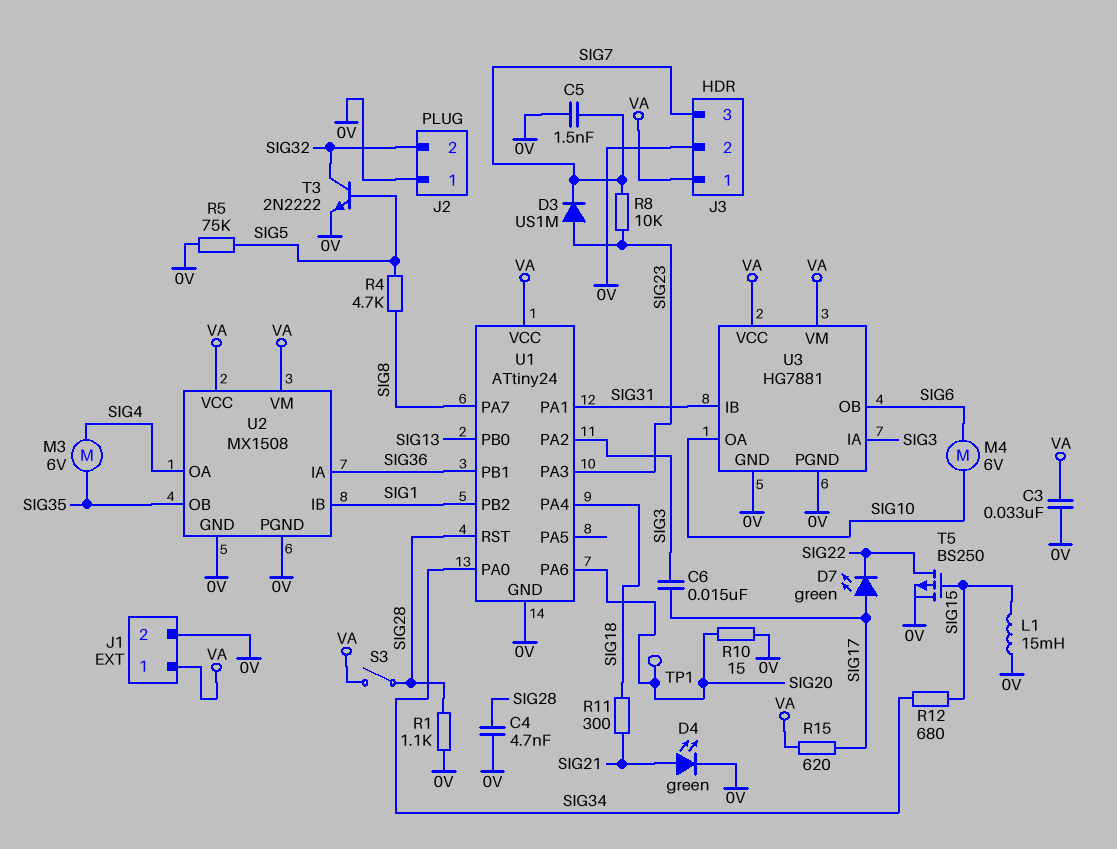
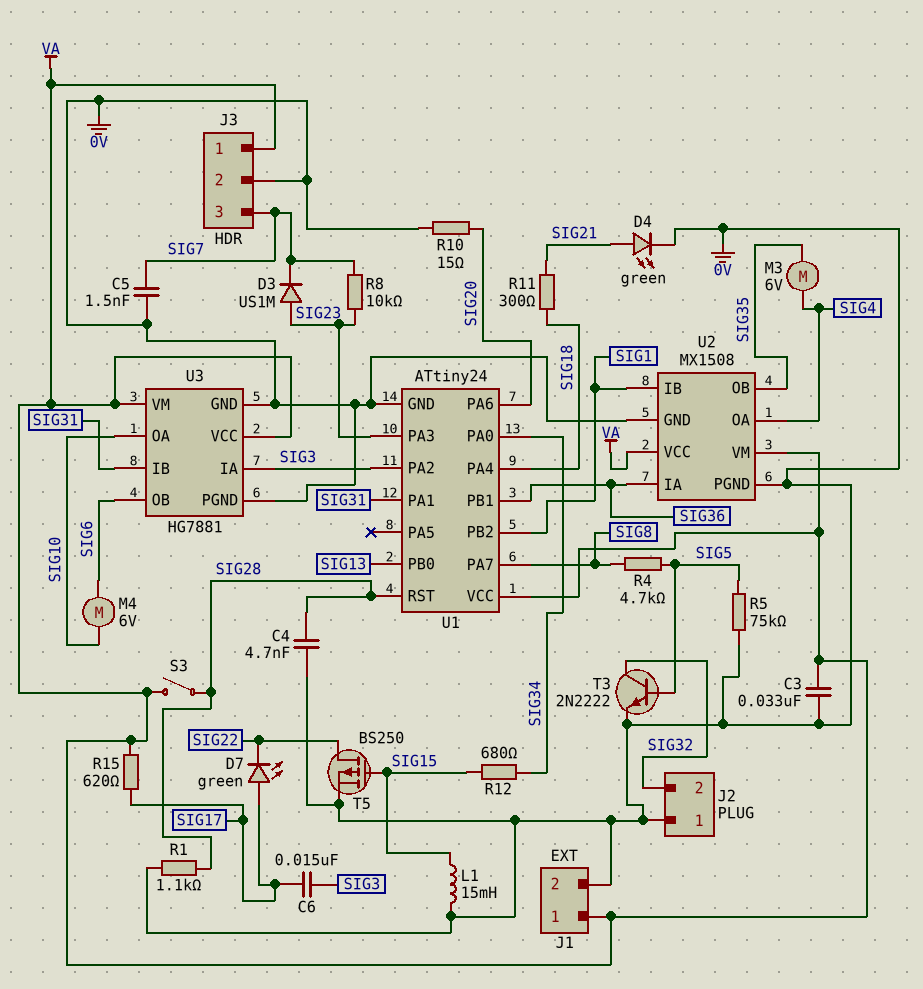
TP1: test point (SIG20) -> none

